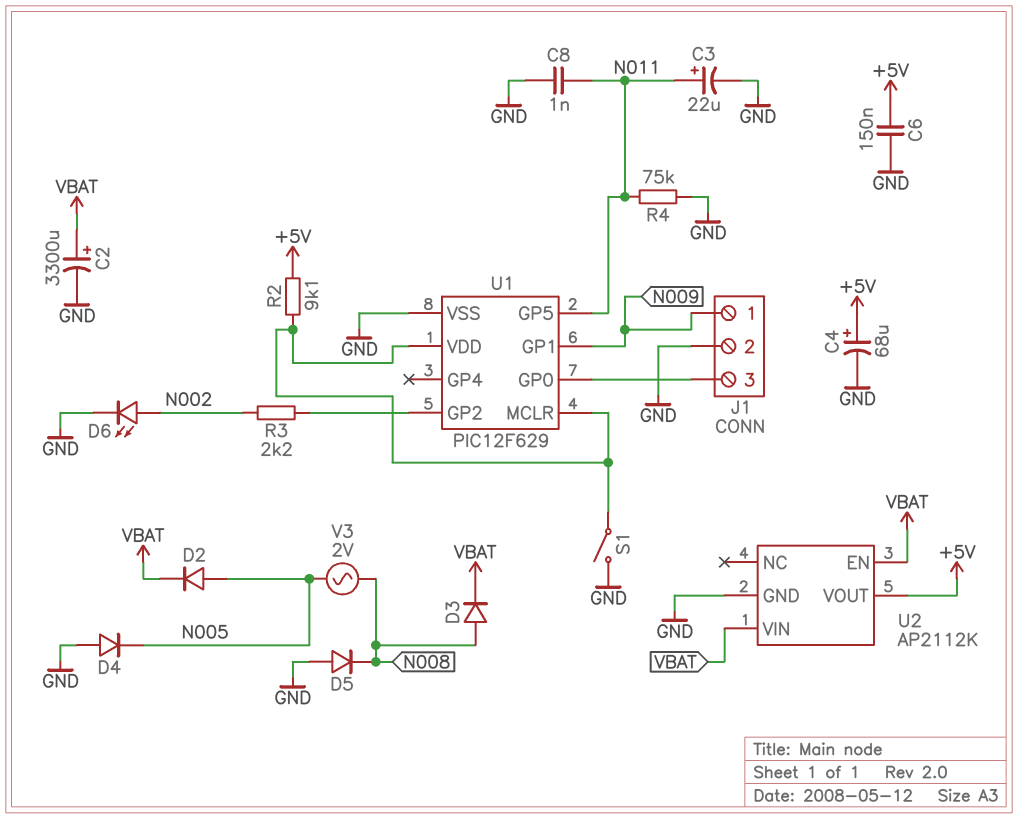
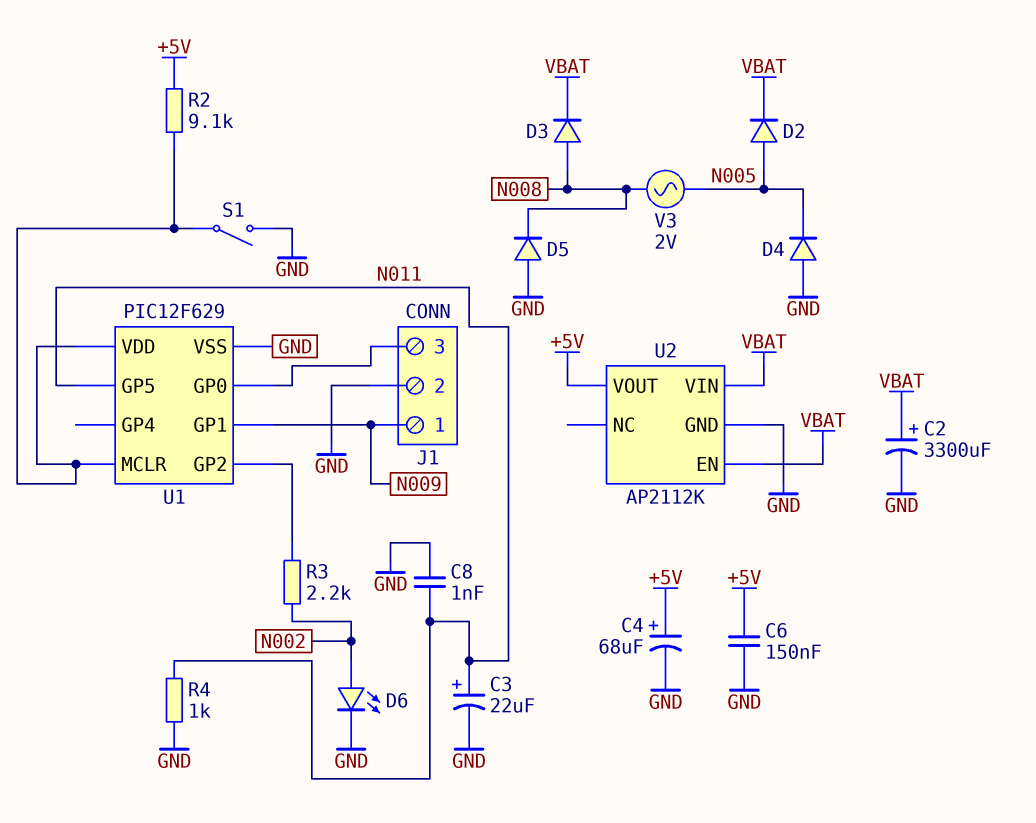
R4: 75k (GND, N011) -> 1k (GND, N011)

